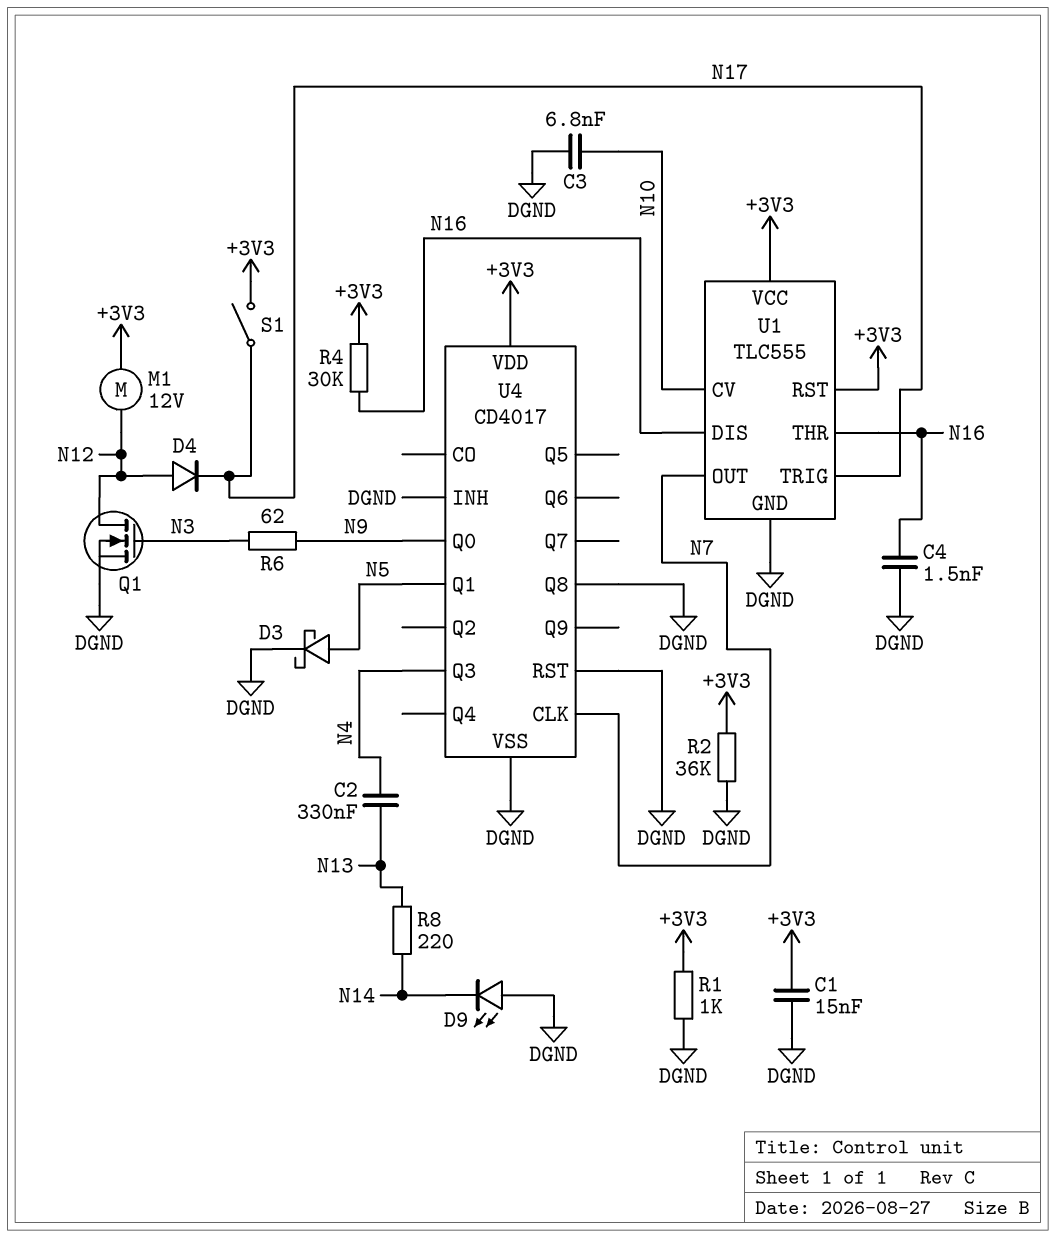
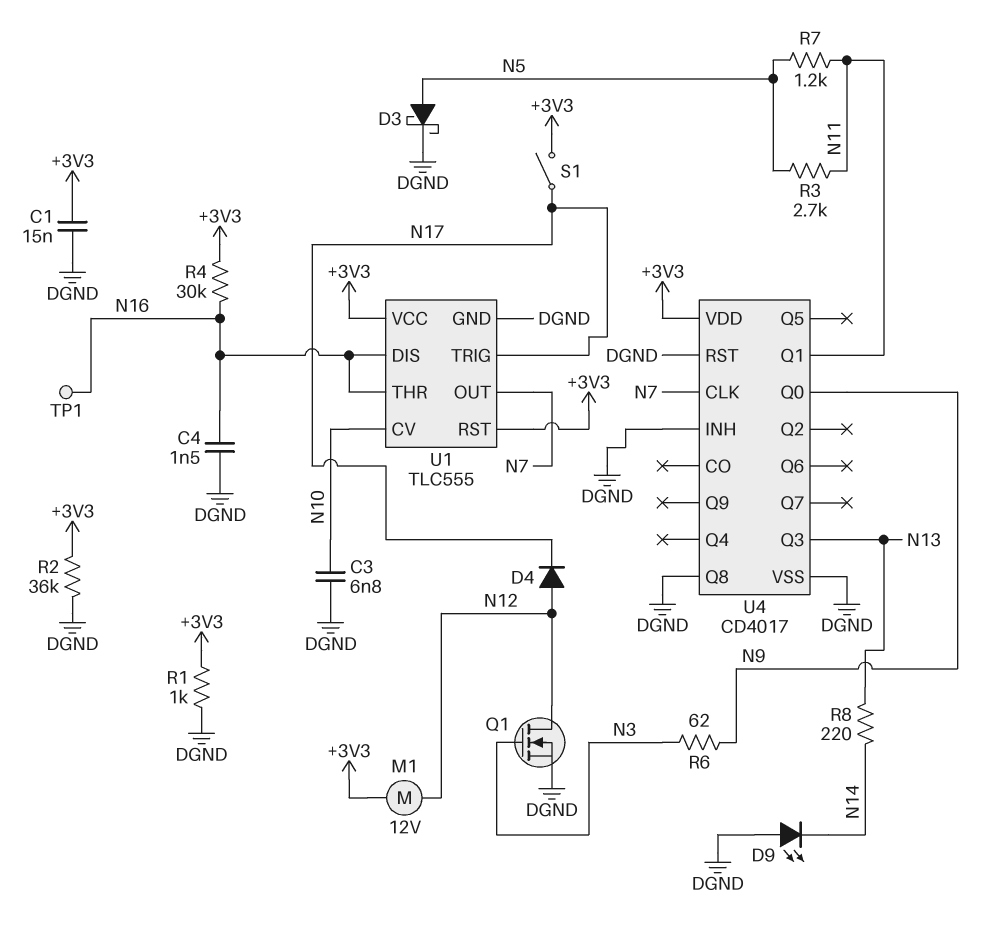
C2: 330nF (N4, N13) -> none
R3: none -> 2.7k (N5, N11)
R7: none -> 1.2k (N5, N11)
TP1: none -> test point (N16)
U4 pin Q1: N5 -> N11
U4 pin Q3: N4 -> N13

